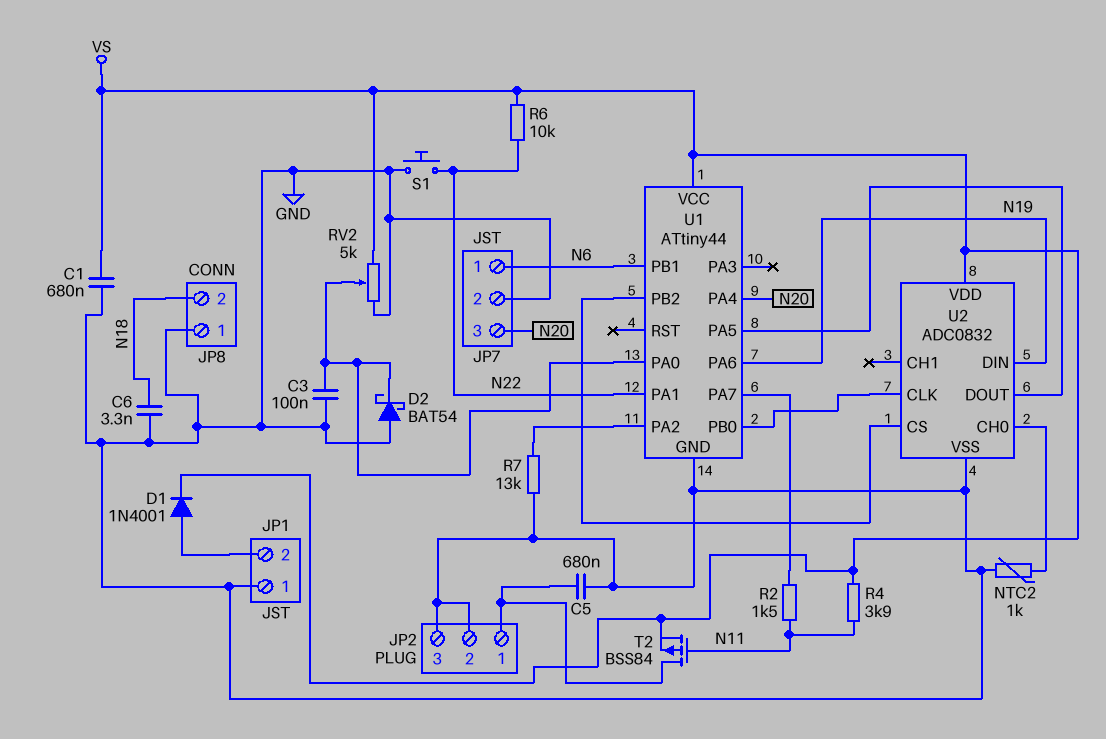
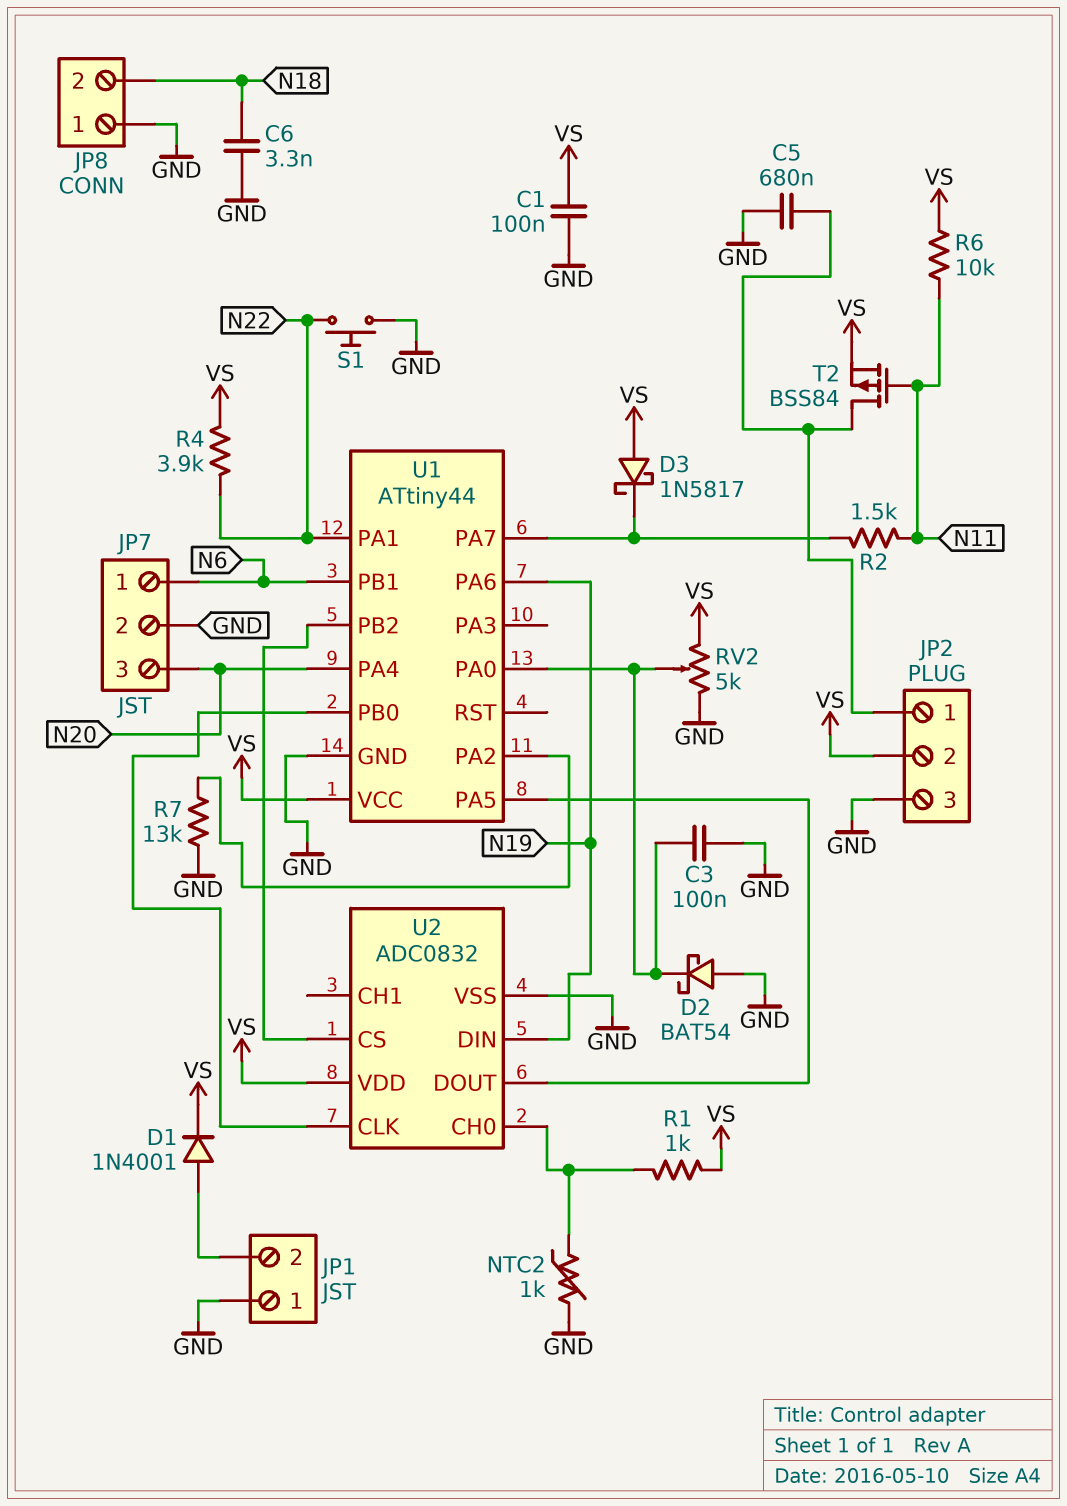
C1: 680nF (GND, VS) -> 100nF (GND, VS)
D3: none -> schottky 1N5817 (A VS, K U1/PA7)
JP2 pin 2: GND -> VS
R1: none -> 1k (U2/CH0, VS)
R4: 3.9k (N11, VS) -> 3.9k (N22, VS)
R6: 10k (N22, VS) -> 10k (N11, VS)

